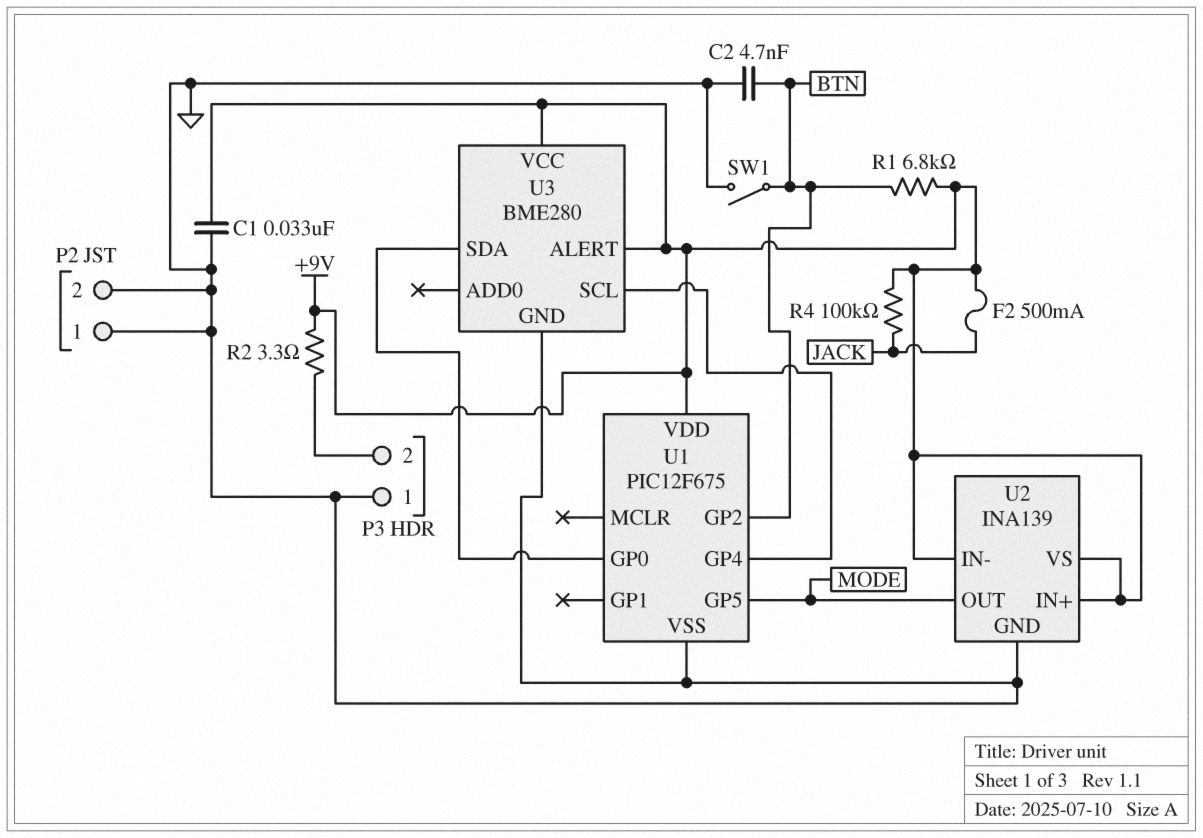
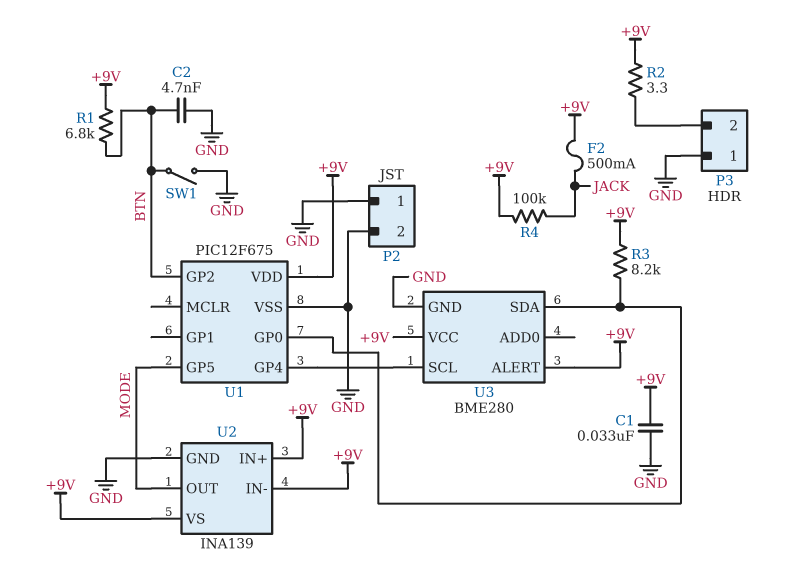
R3: none -> 8.2k (+9V, U1/GP0)

